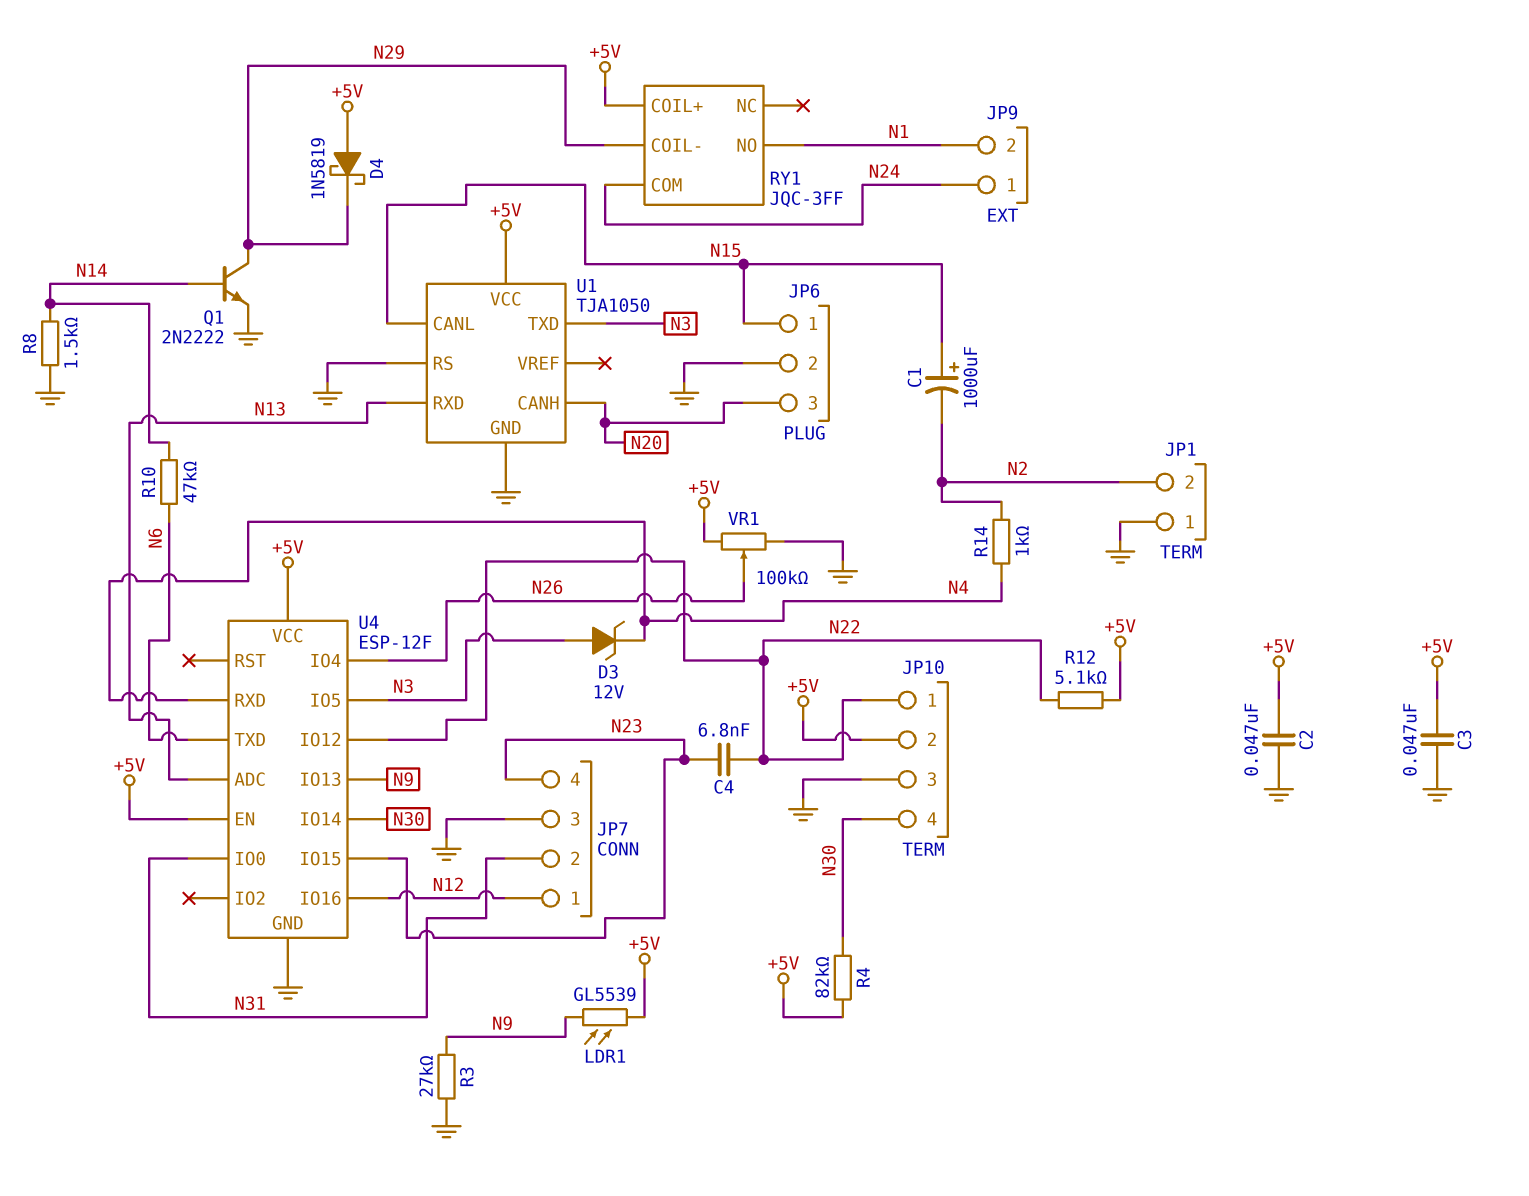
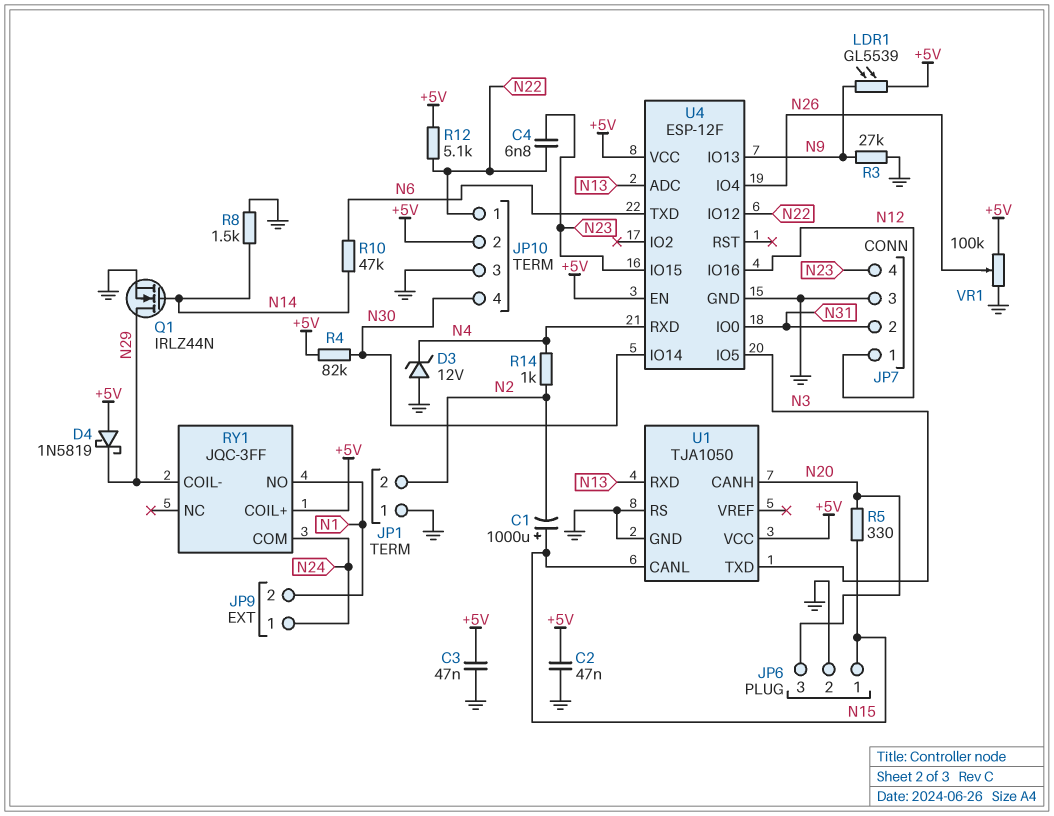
D3: zener 12V (A N3, K N4) -> zener 12V (A GND, K N4)
Q1: NPN 2N2222 (B N14, C N29, E GND) -> NMOS IRLZ44N (G N14, D N29, S GND)
R5: none -> 330 (N15, N20)

